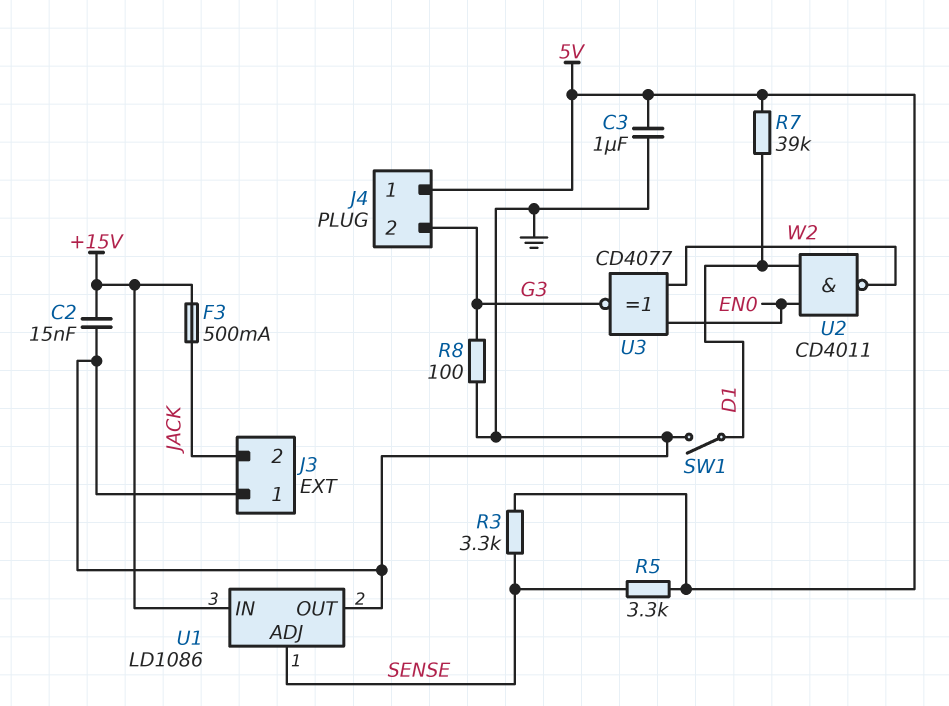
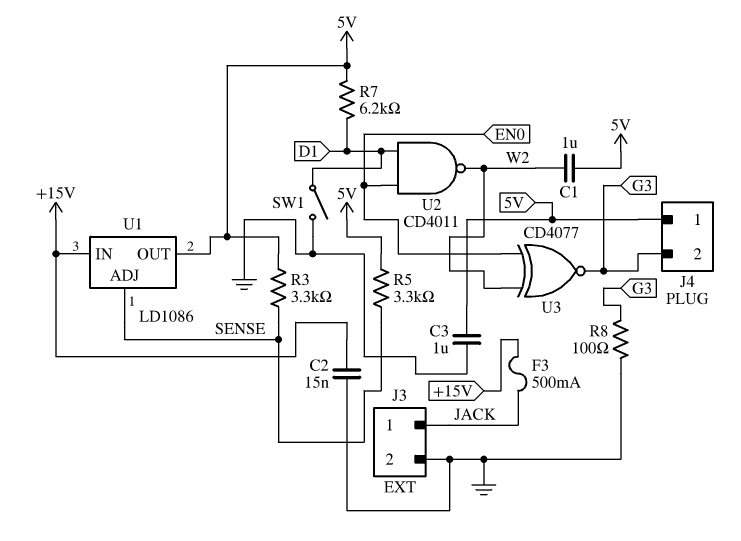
C1: none -> 1uF (5V, W2)
J3 pin 1: GND -> JACK
J3 pin 2: JACK -> GND
R7: 39k (5V, D1) -> 6.2k (5V, D1)
U1 pin OUT: GND -> 5V

